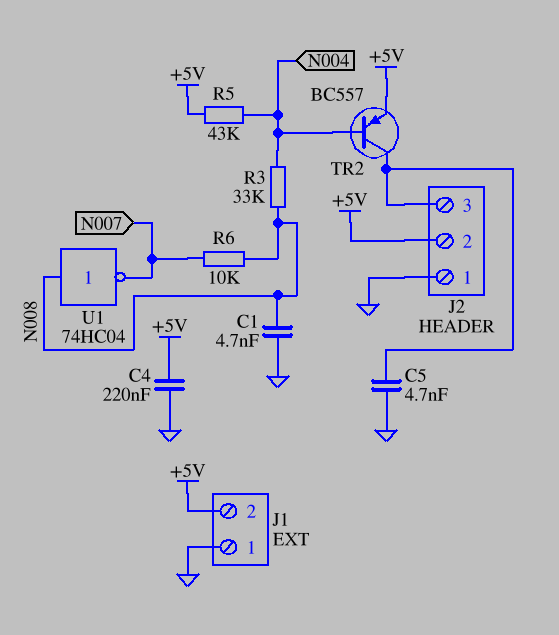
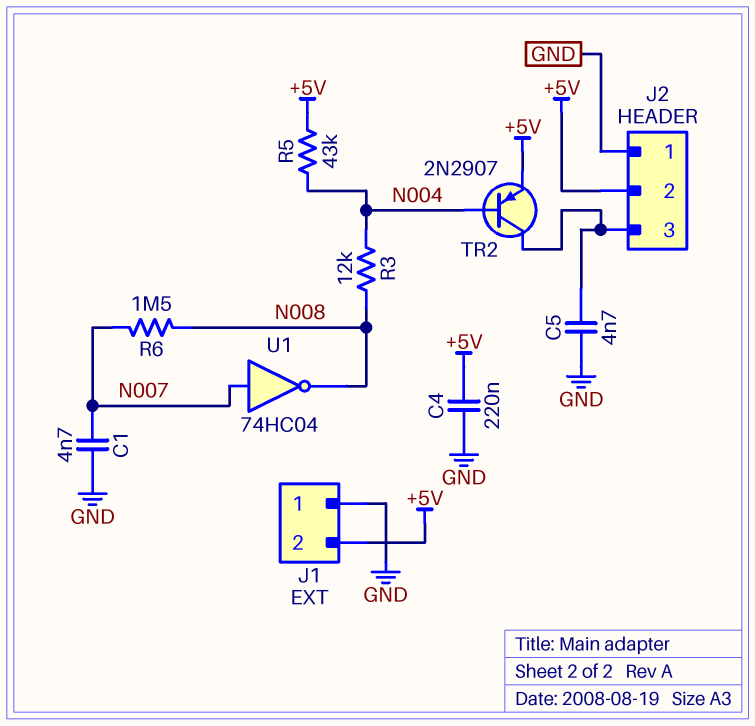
C1: 4.7nF (GND, N008) -> 4.7nF (GND, N007)
R3: 33k (N004, N008) -> 12k (N004, N008)
R6: 10k (N007, N008) -> 1.5M (N007, N008)
TR2: PNP BC557 (B N004, C J2/3, E +5V) -> PNP 2N2907 (B N004, C J2/3, E +5V)
U1: NOT 74HC04 (in N008, out N007) -> NOT 74HC04 (in N007, out N008)

